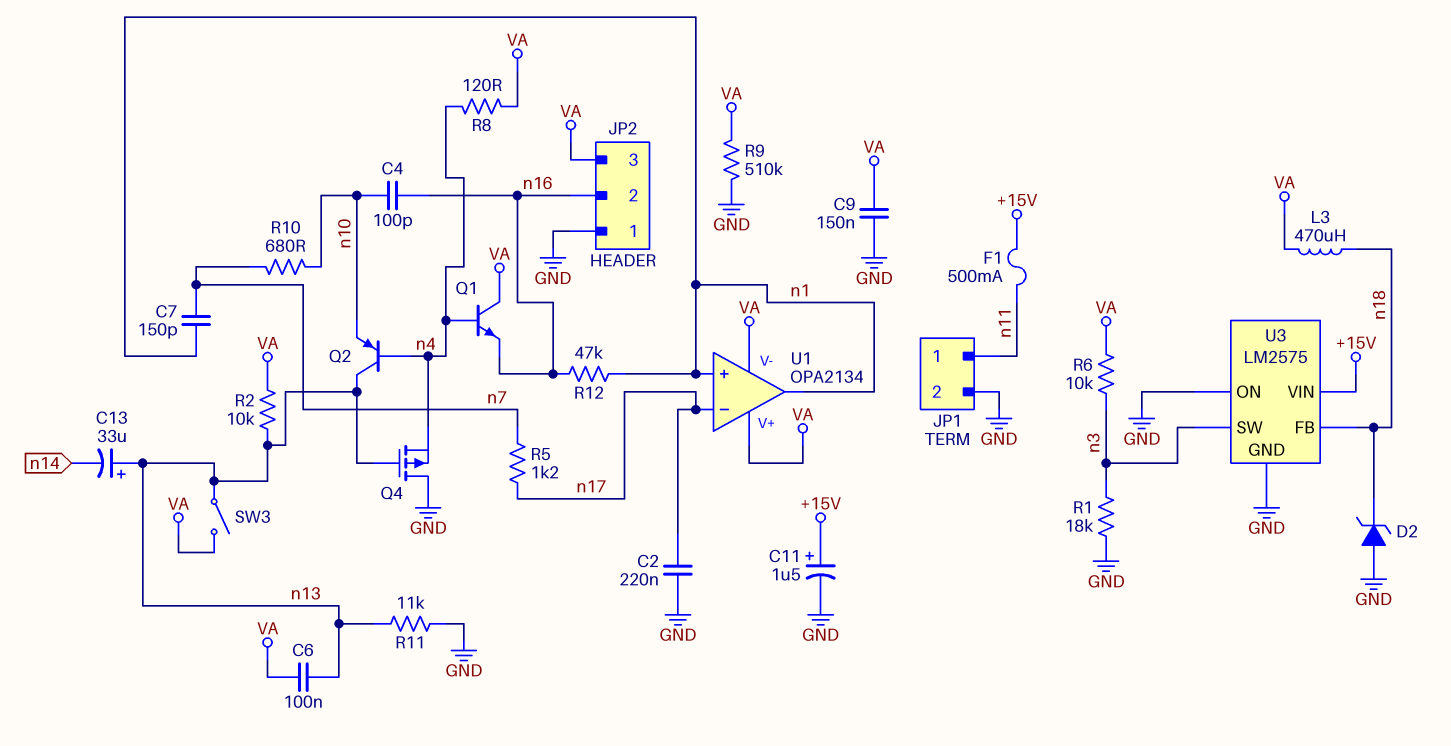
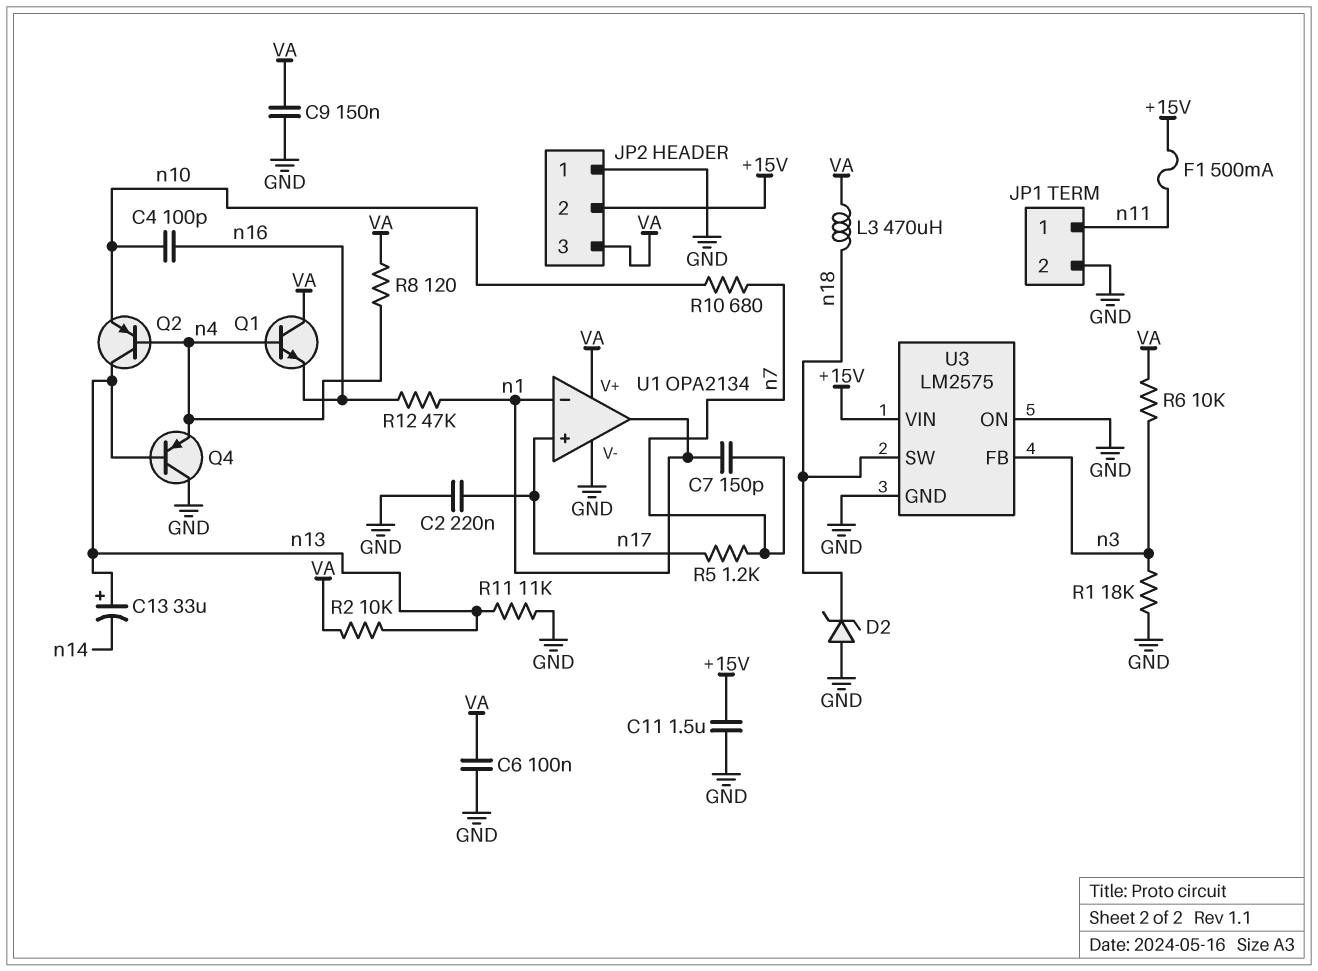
C6: 100nF (VA, n13) -> 100nF (GND, VA)
C11: 1.5uF (plus +15V, minus GND) -> 1.5uF (+15V, GND)
JP2 pin 2: n16 -> +15V
Q4: PMOS (G n13, D GND, S n4) -> PNP (B n13, C GND, E n4)
R9: 510k (GND, VA) -> none
SW3: switch (VA, n13) -> none
U1 pin V-: VA -> GND
U1 pin in+: n1 -> n17
U1 pin in-: n17 -> n1
U3 pin FB: n18 -> n3
U3 pin SW: n3 -> n18

